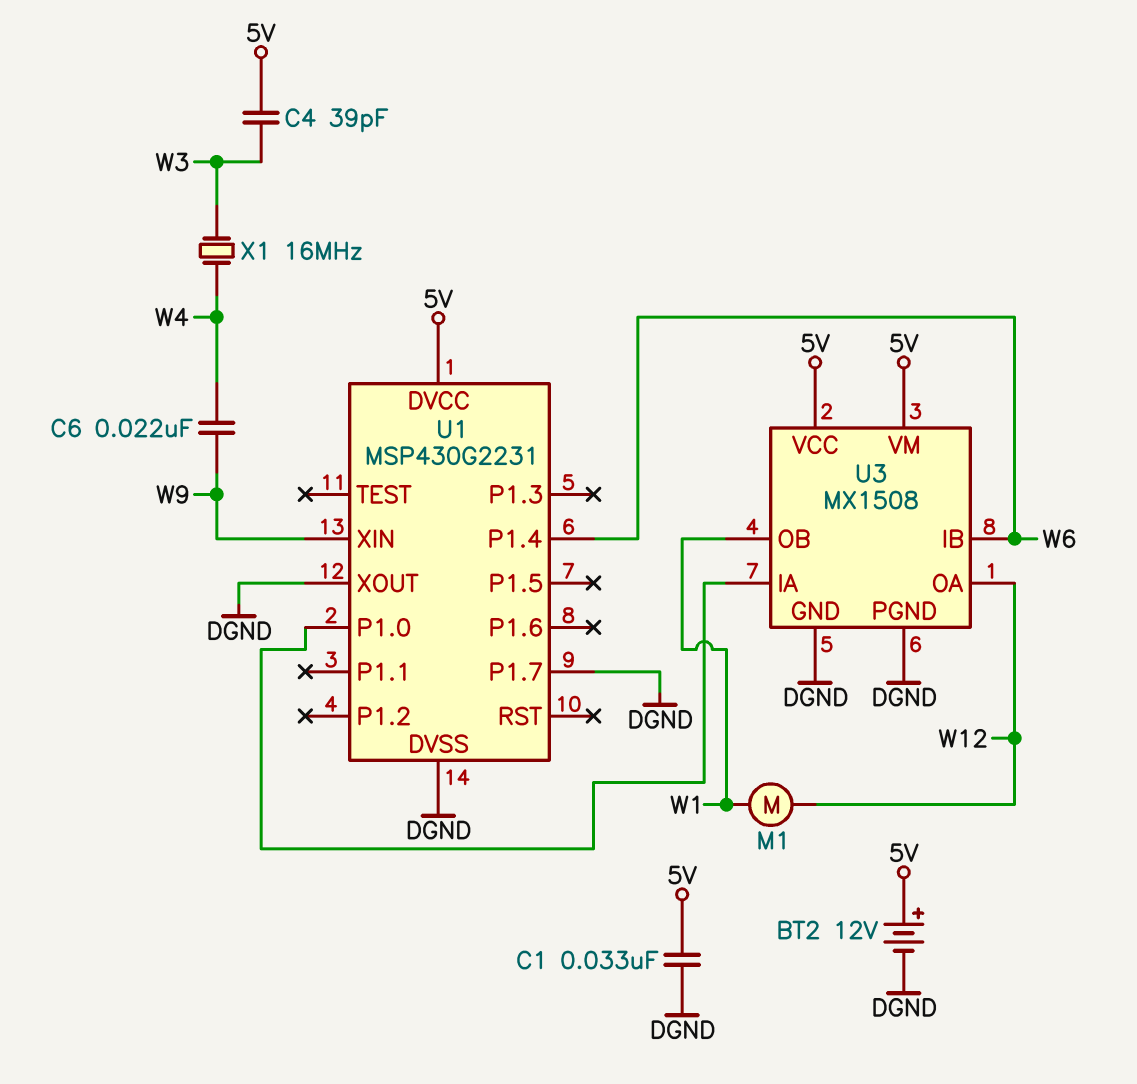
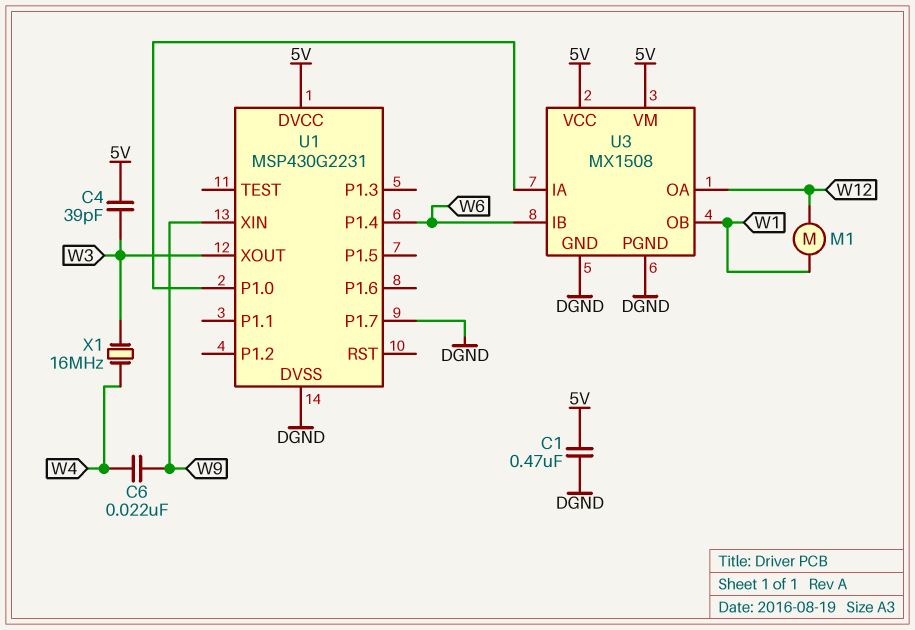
BT2: 12V (plus 5V, minus DGND) -> none
C1: 33nF (5V, DGND) -> 470nF (5V, DGND)
U1 pin XOUT: DGND -> W3

